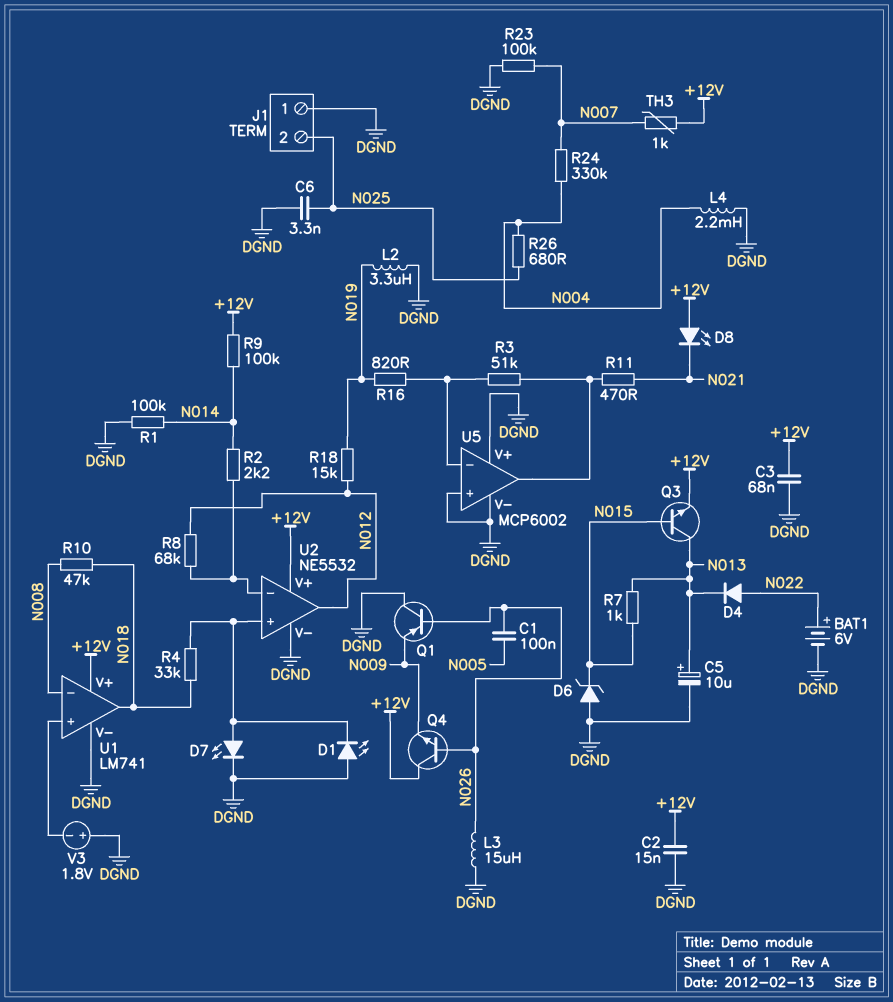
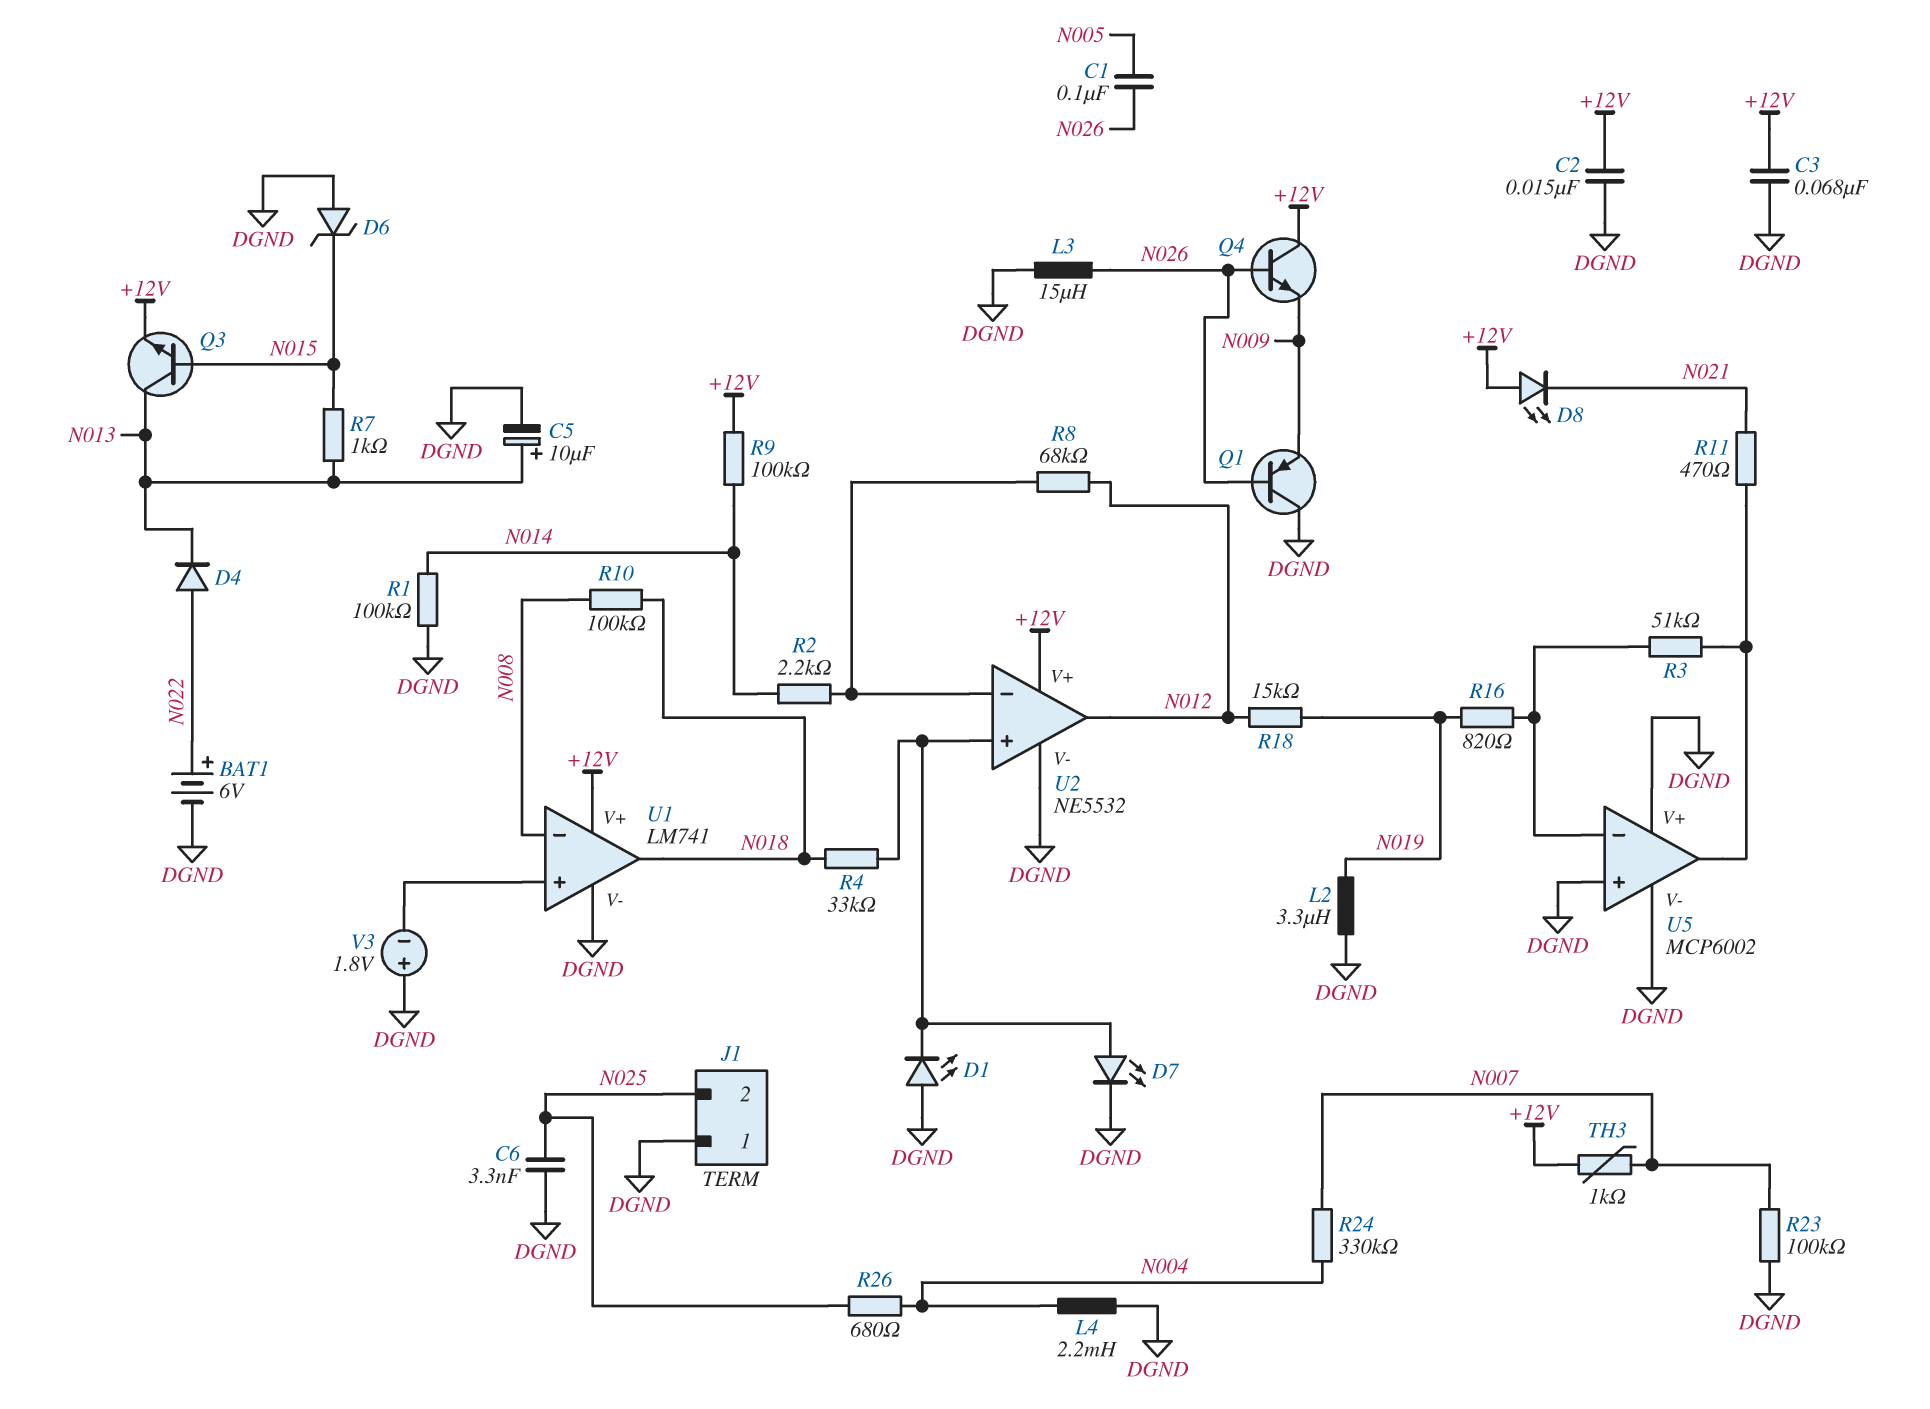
R10: 47k (N008, N018) -> 100k (N008, N018)

